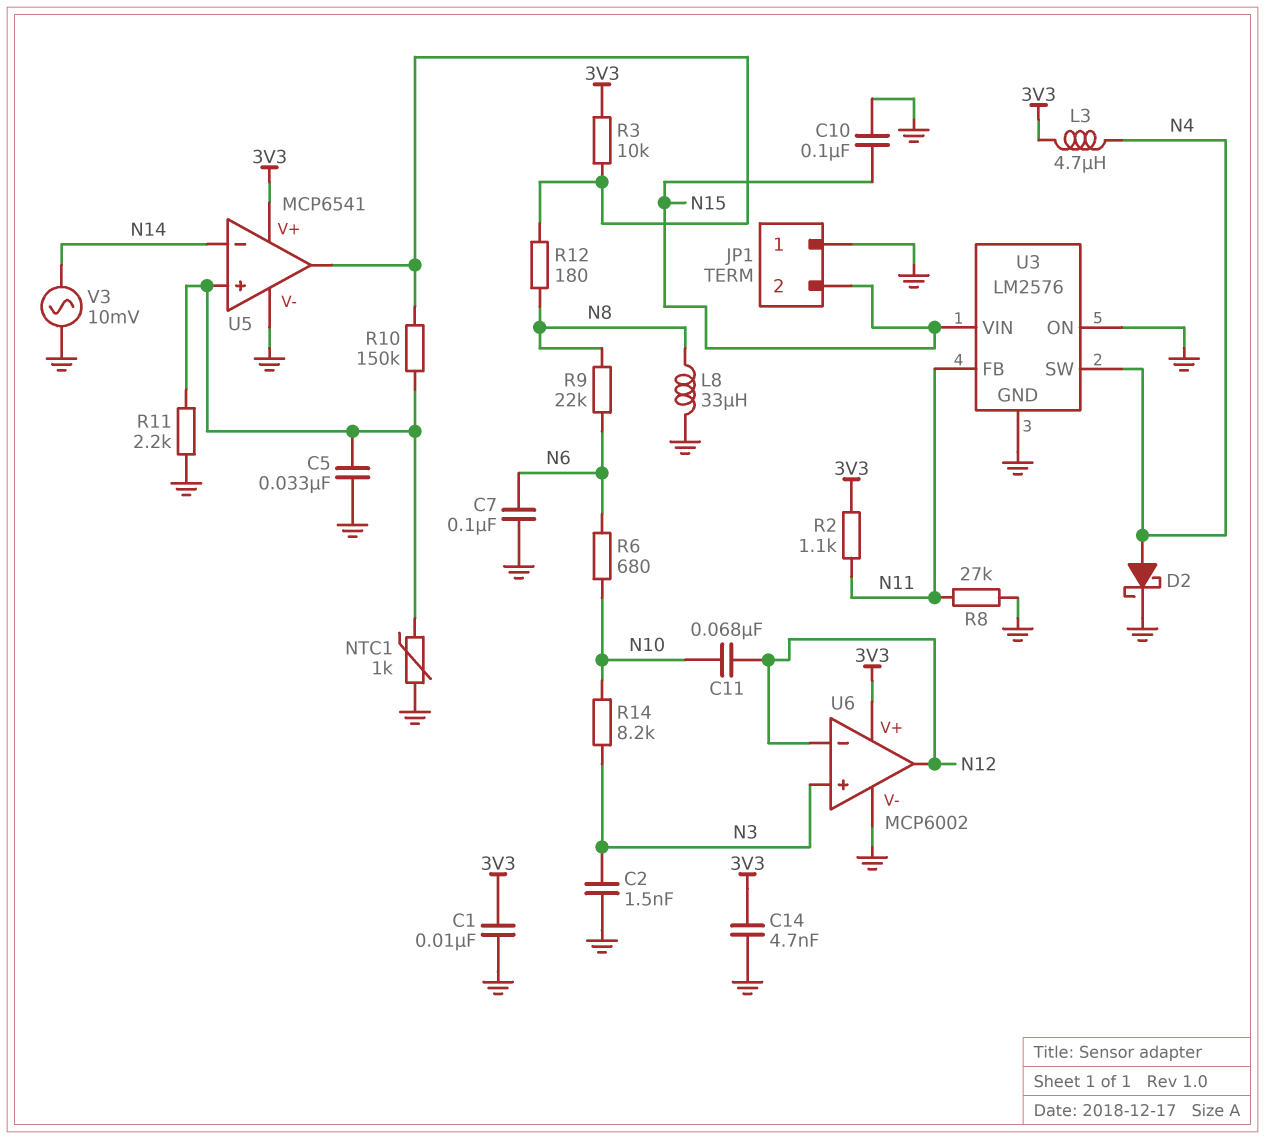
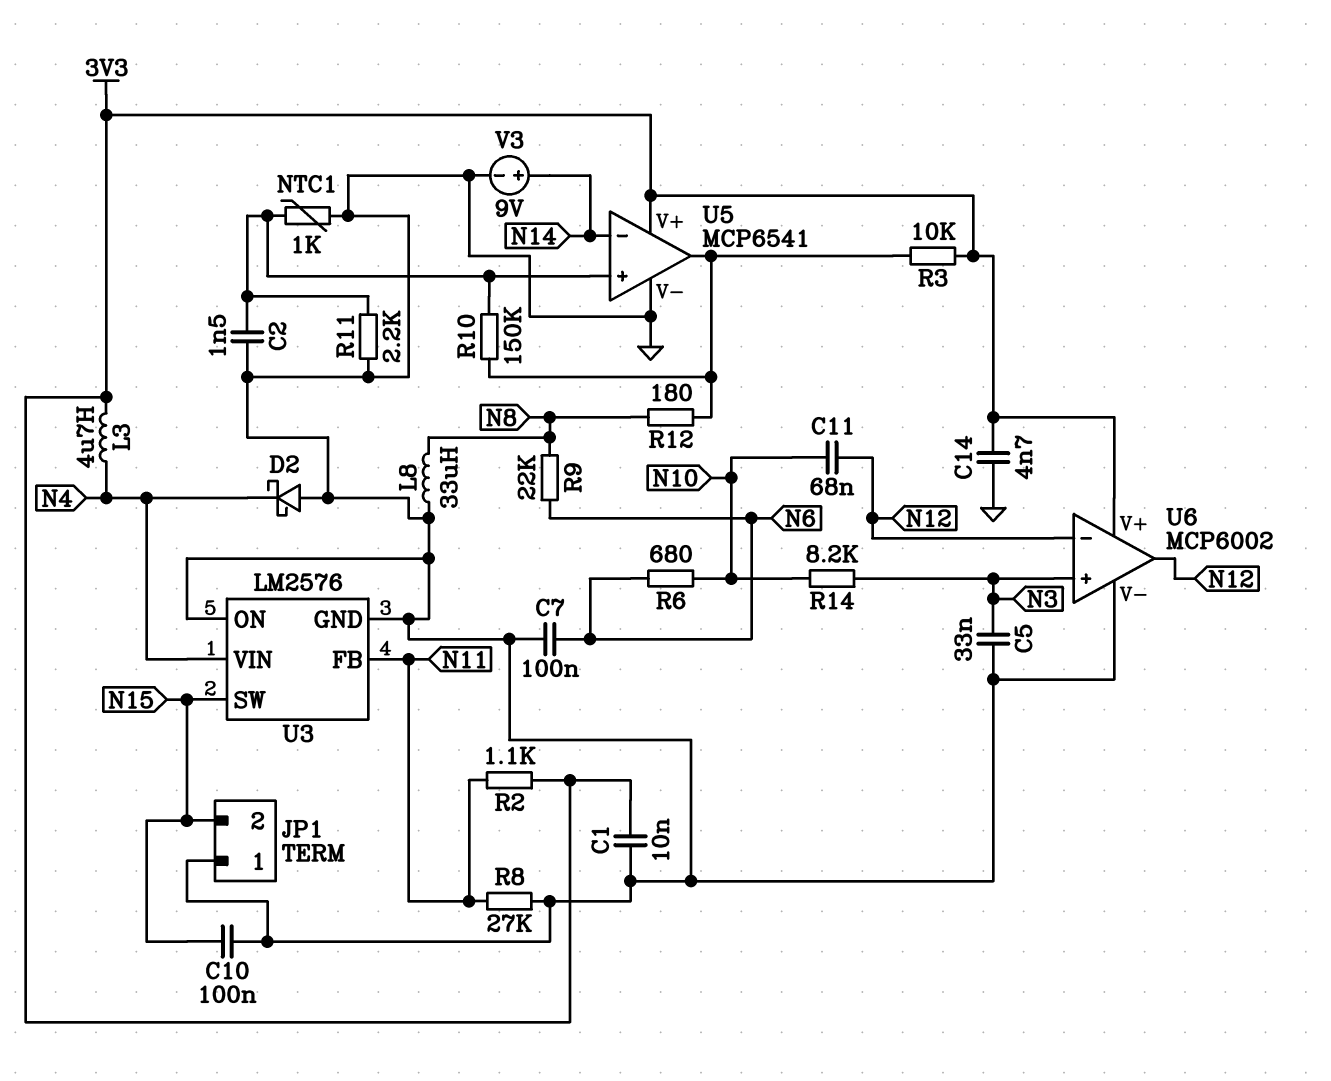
C2: 1.5nF (GND, N3) -> 1.5nF (GND, U5/in+)
C5: 33nF (GND, U5/in+) -> 33nF (GND, N3)
D2: schottky (A N4, K GND) -> schottky (A GND, K N4)
U3 pin SW: N4 -> N15
U3 pin VIN: N15 -> N4
V3: AC 10mV (GND, N14) -> 9V (plus N14, minus GND)

